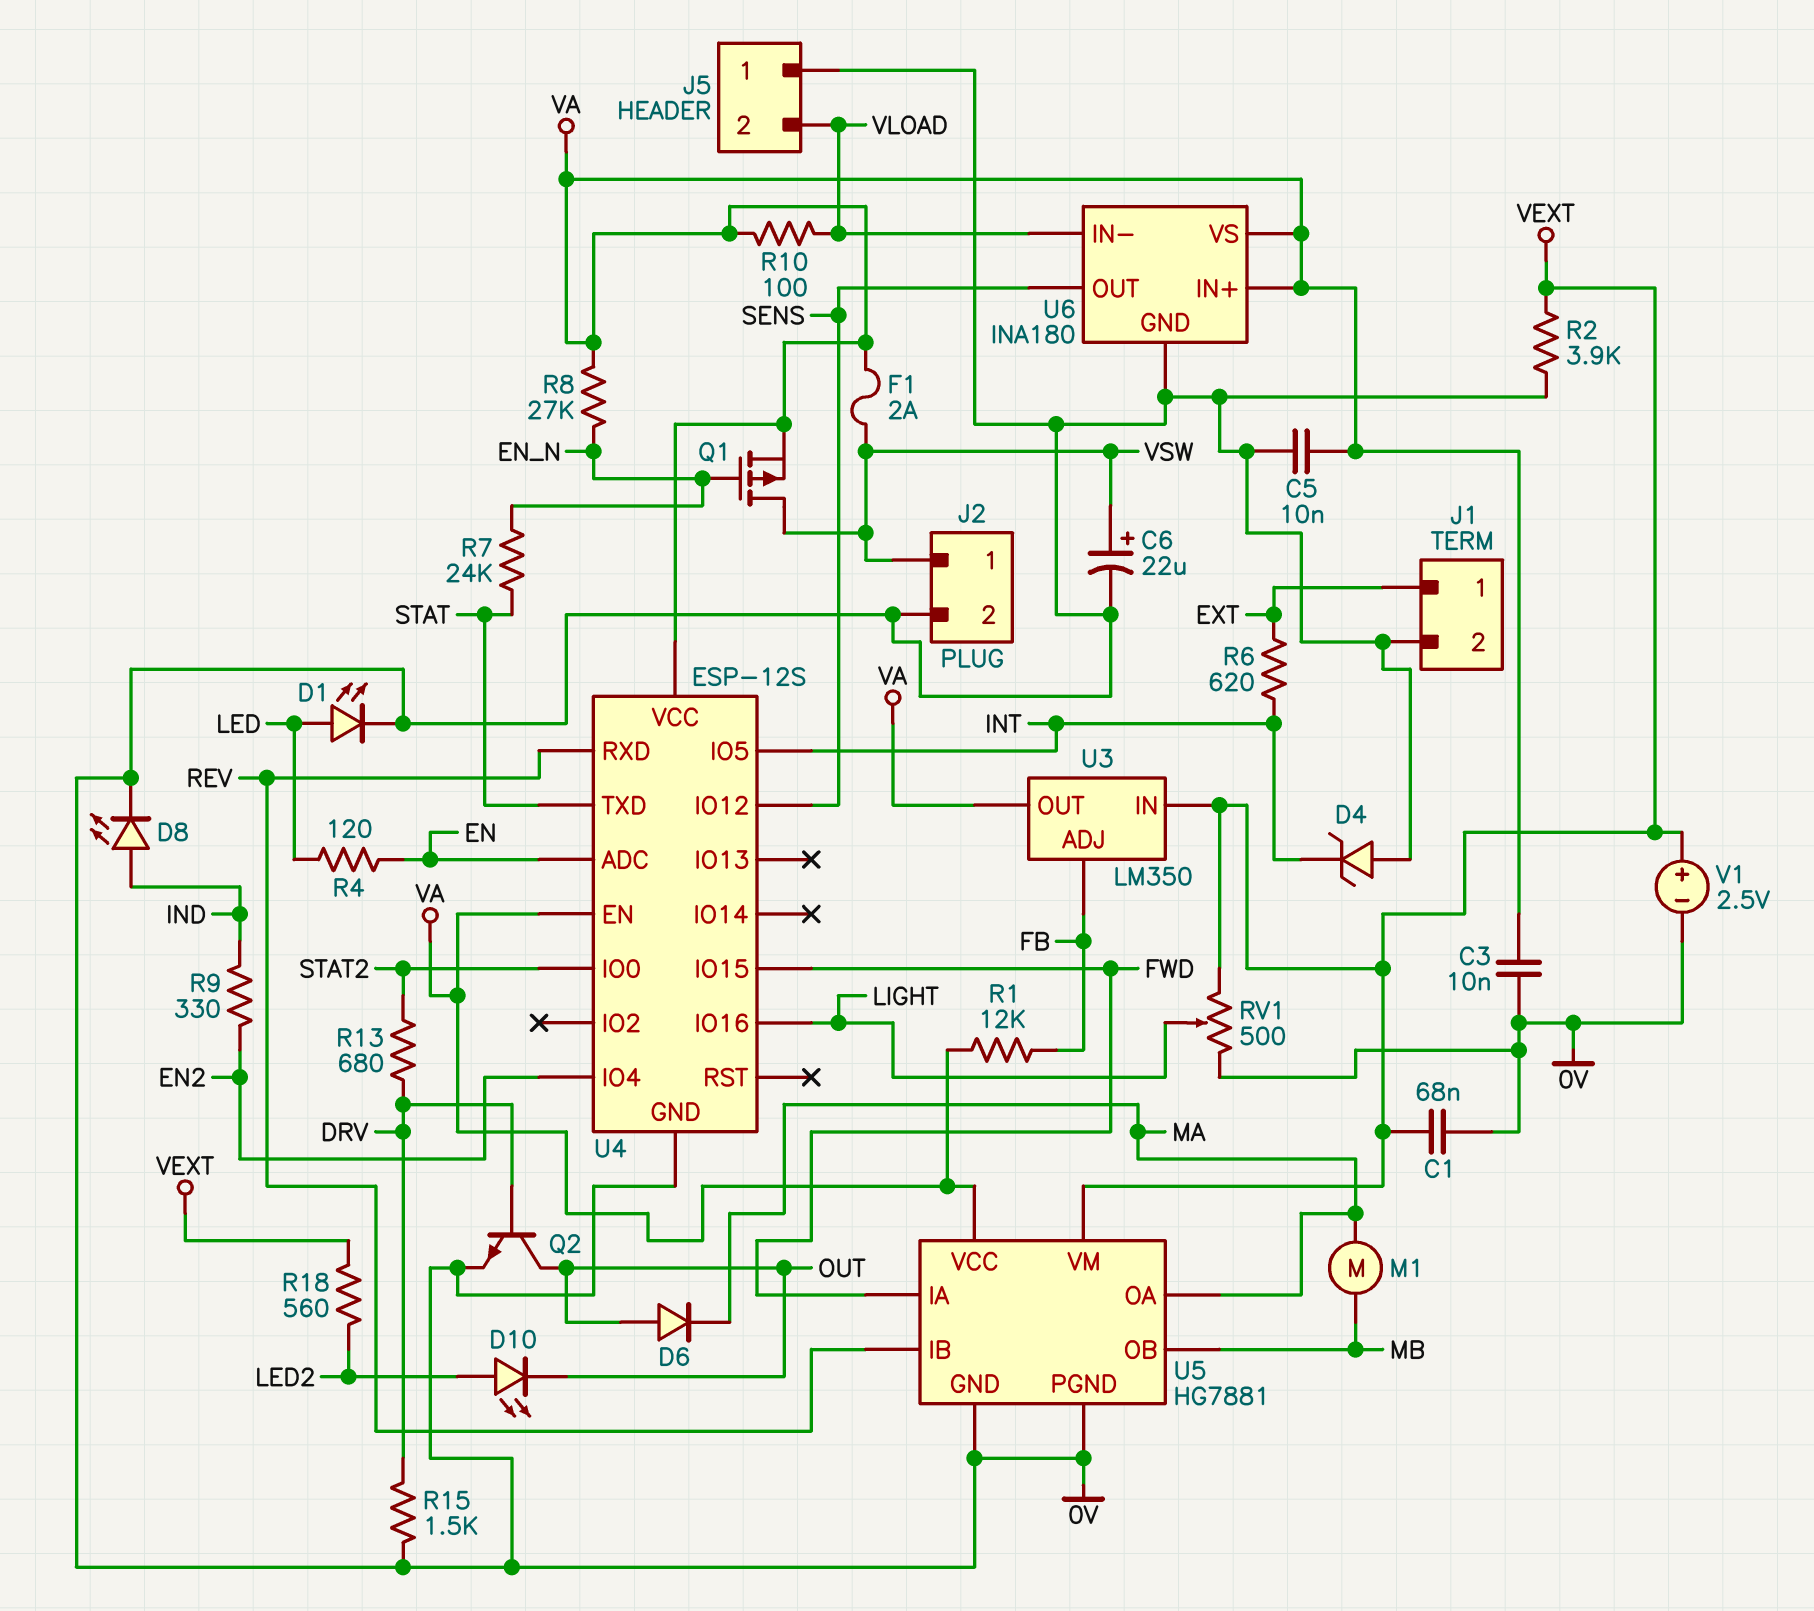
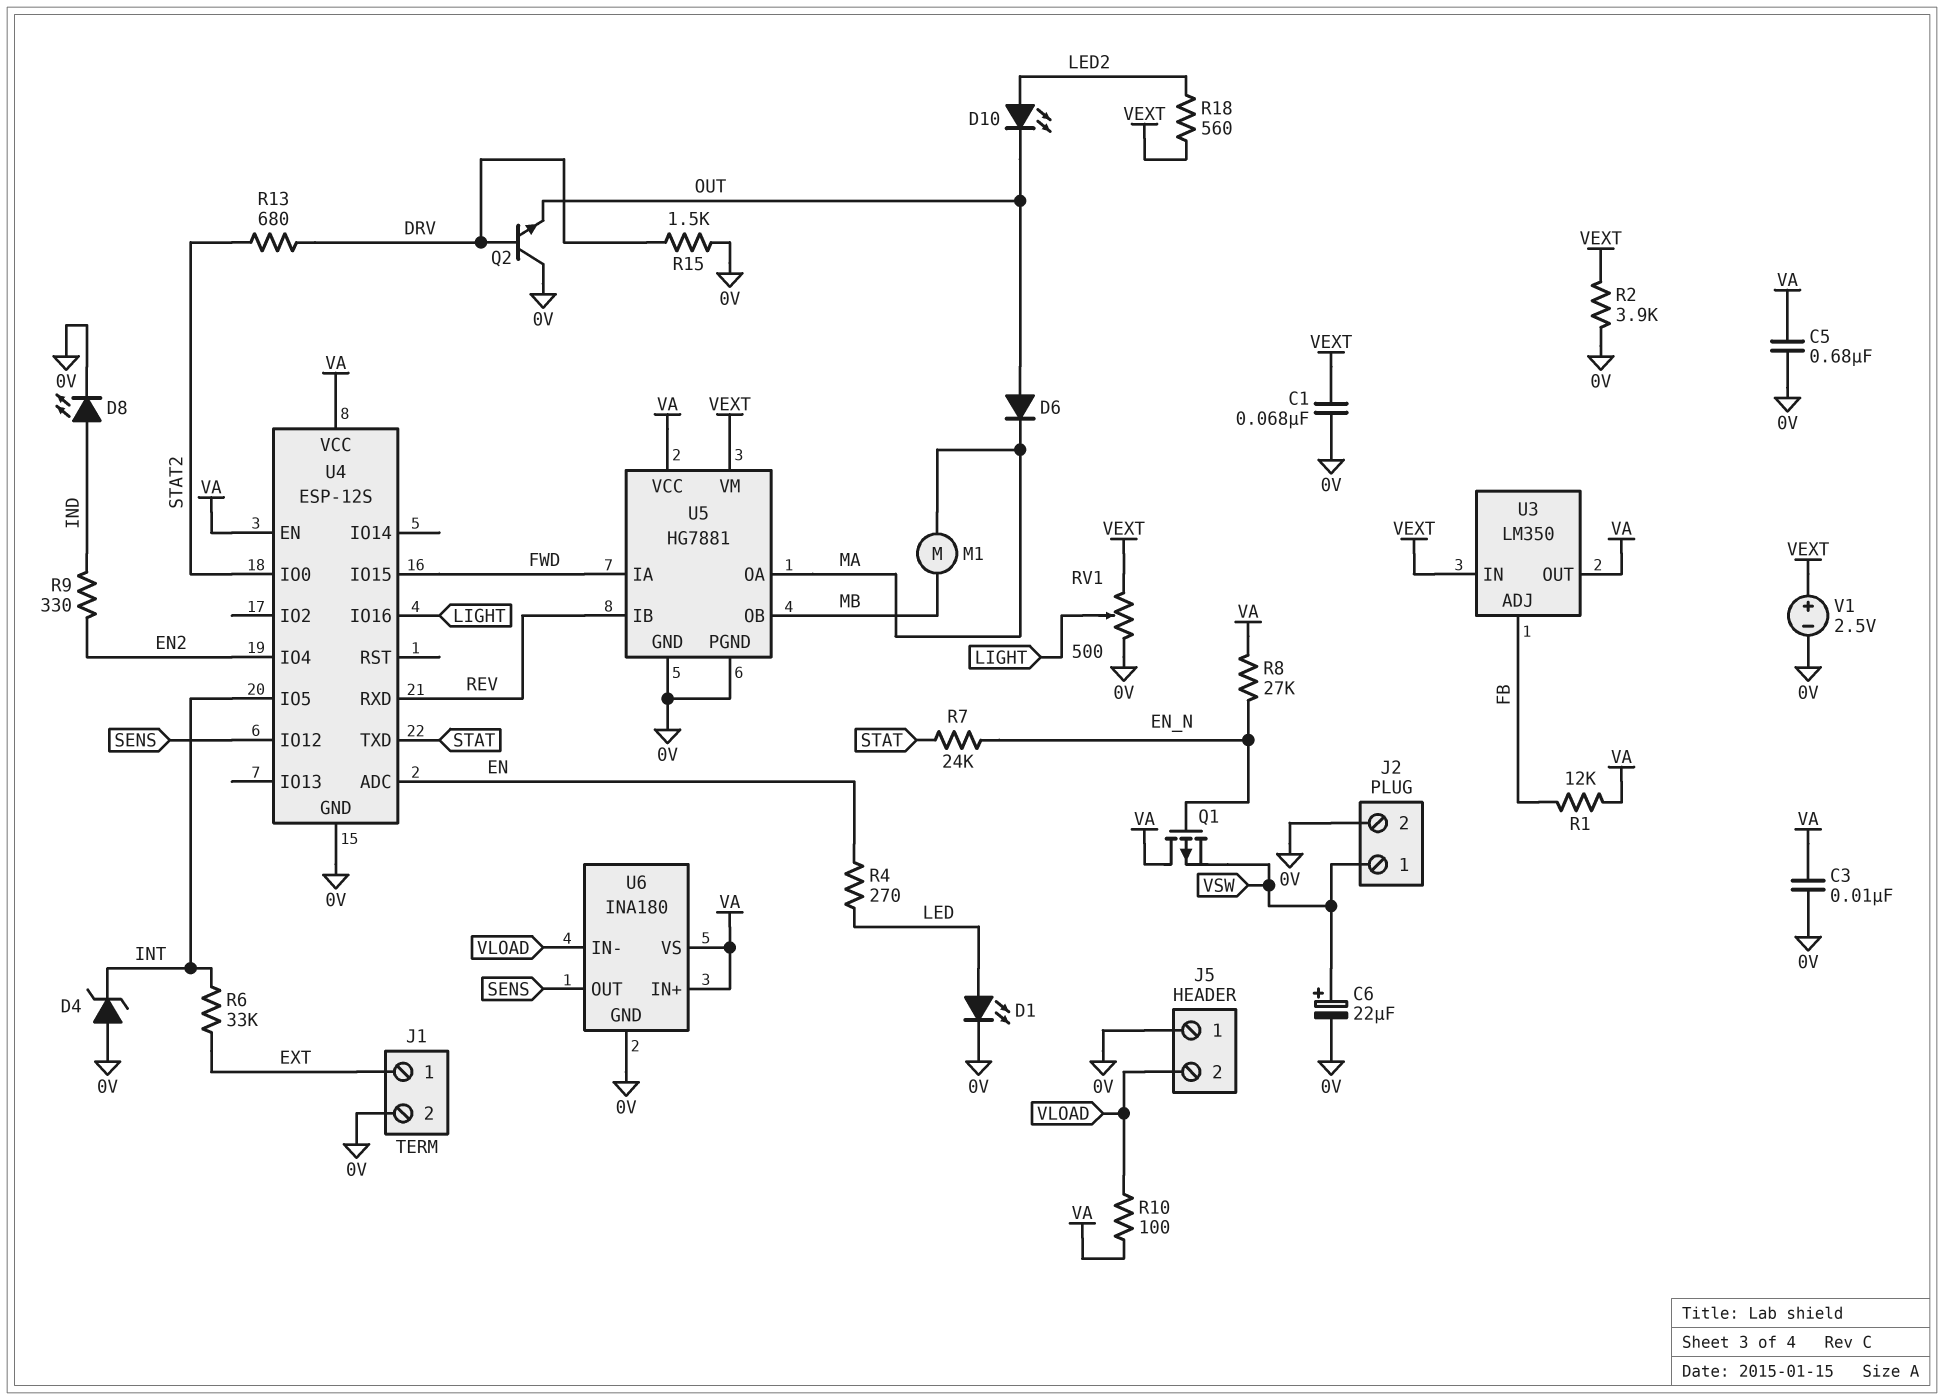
C5: 10nF (0V, VA) -> 680nF (0V, VA)
F1: 2A (VA, VSW) -> none
Q1: PMOS (G EN_N, D VSW, S VA) -> PMOS (G EN_N, D VA, S VSW)
Q2: NPN (B DRV, C OUT, E 0V) -> NPN (B DRV, C 0V, E OUT)
R4: 120 (EN, LED) -> 270 (EN, LED)
R6: 620 (EXT, INT) -> 33k (EXT, INT)

